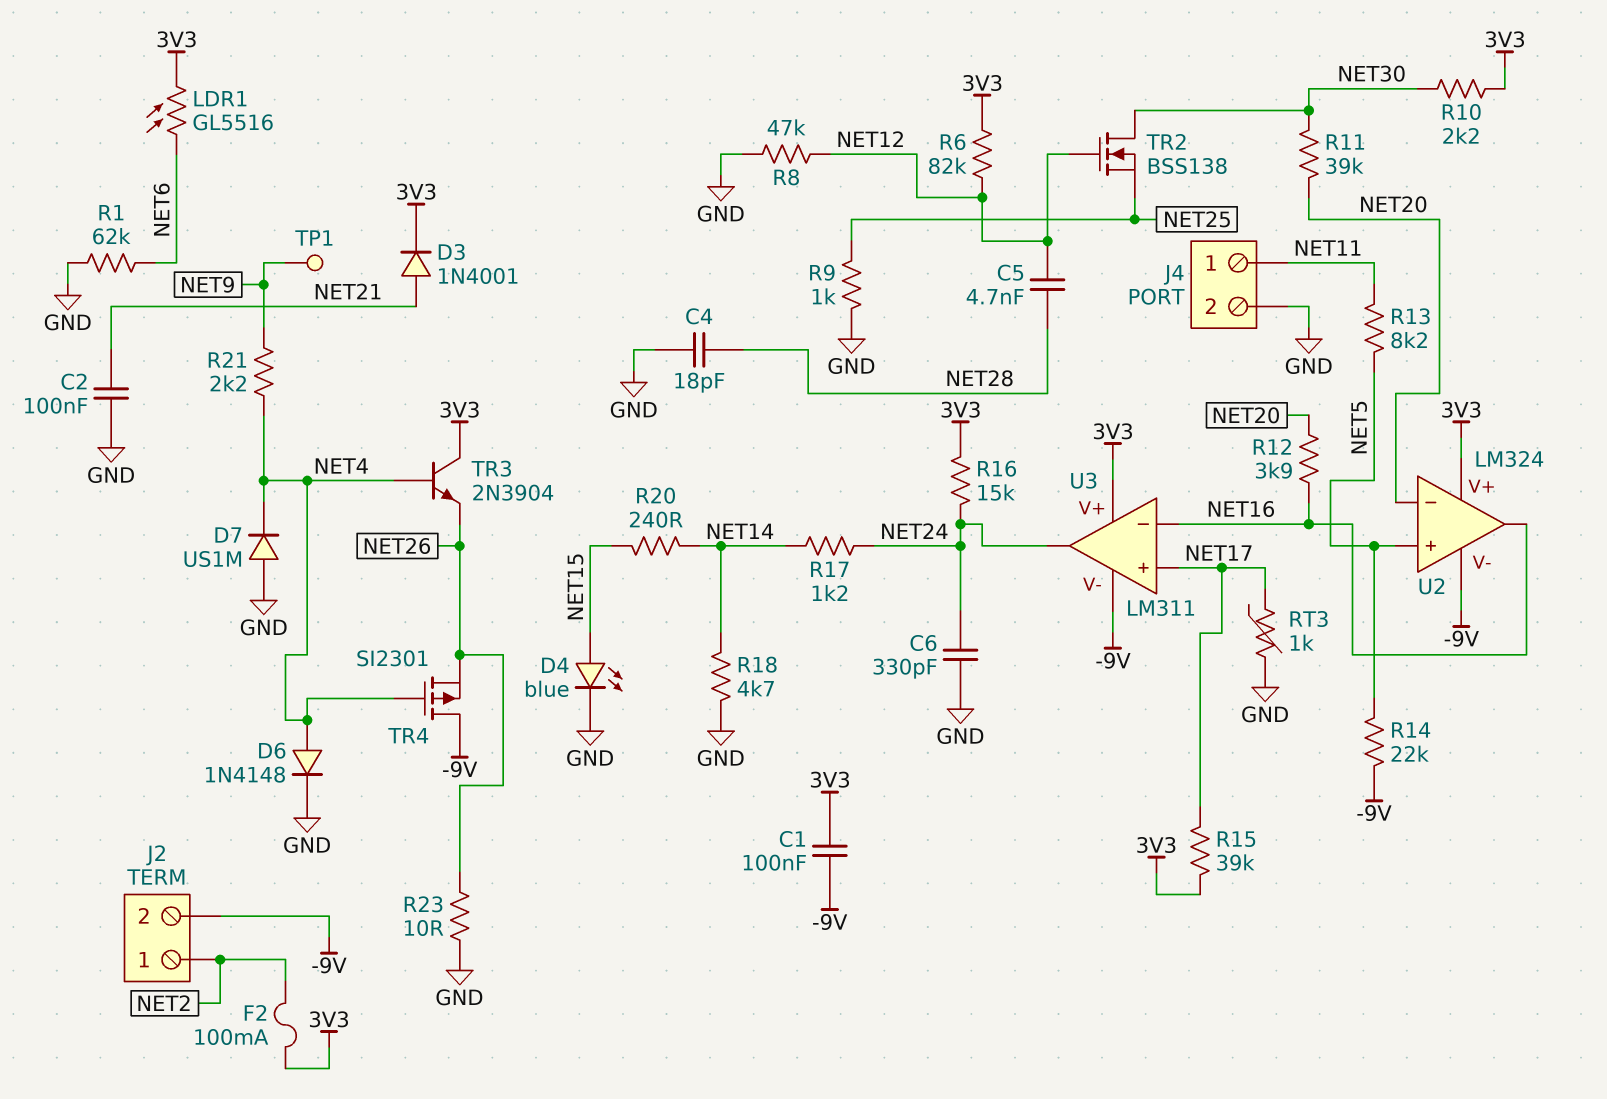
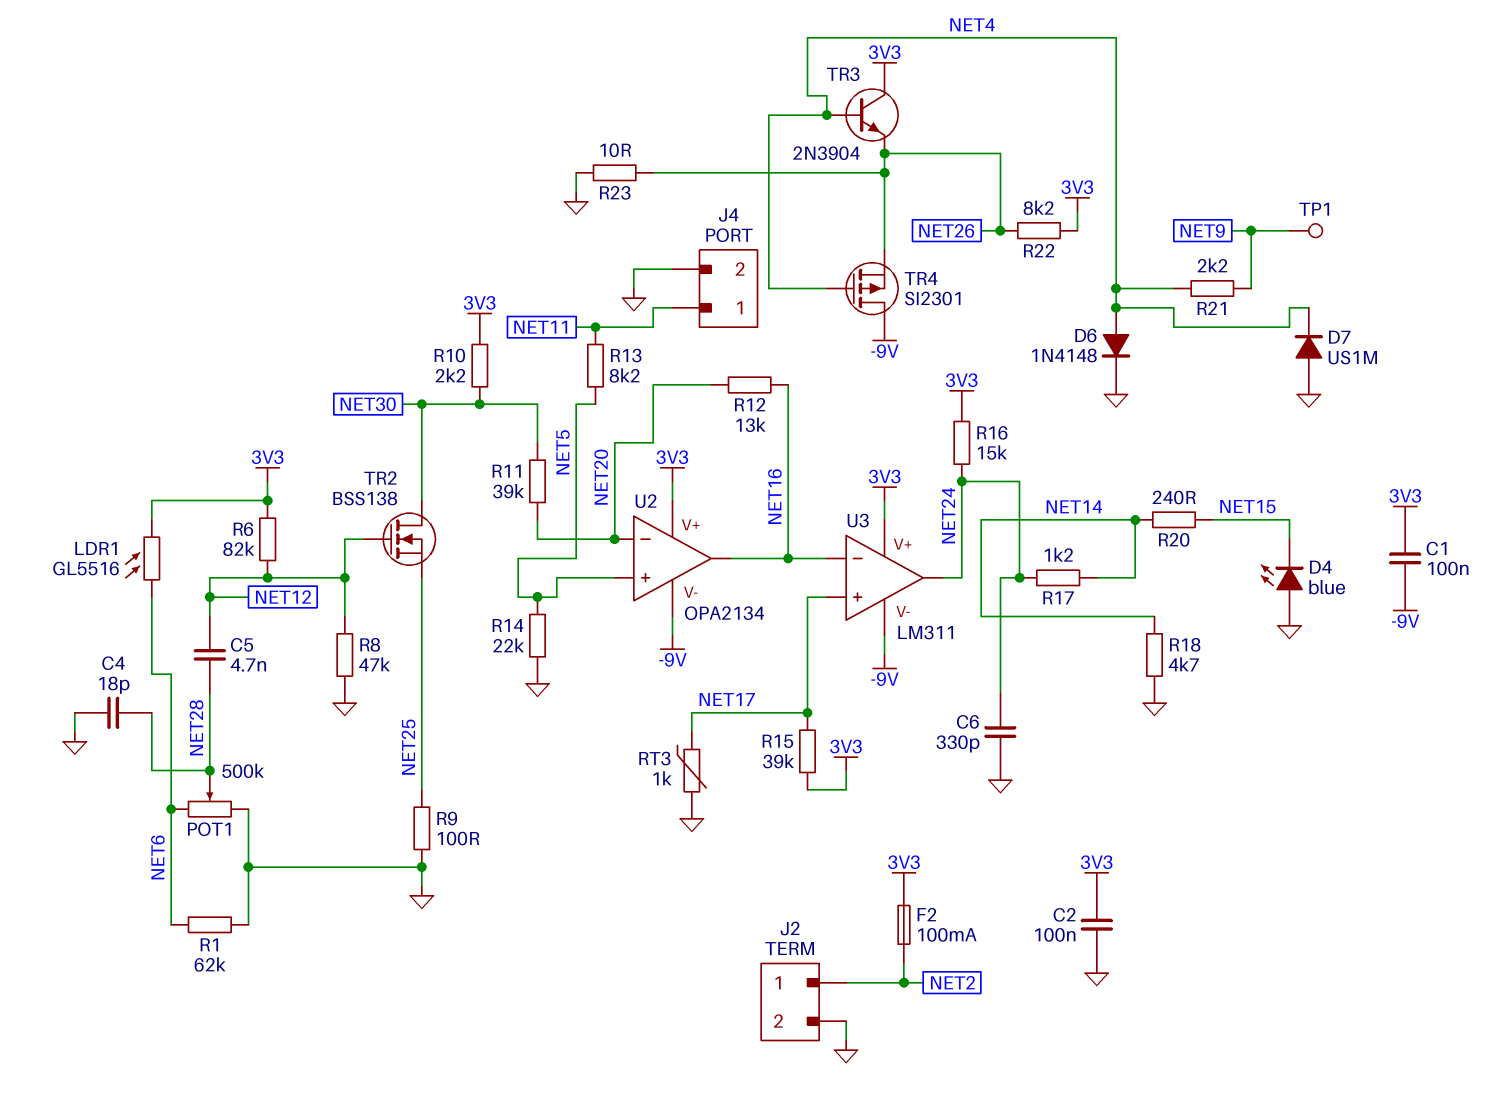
C2: 100nF (GND, NET21) -> 100nF (3V3, GND)
D3: diode 1N4001 (A NET21, K 3V3) -> none
D4: LED blue (A NET15, K GND) -> LED blue (A GND, K NET15)
J2 pin 2: -9V -> GND
POT1: none -> 500k (GND, NET6, wiper NET28)
R9: 1k (GND, NET25) -> 100 (GND, NET25)
R12: 3.9k (NET16, NET20) -> 13k (NET16, NET20)
R14: 22k (-9V, NET5) -> 22k (GND, NET5)
R22: none -> 8.2k (3V3, NET26)
U2: LM324 -> OPA2134

